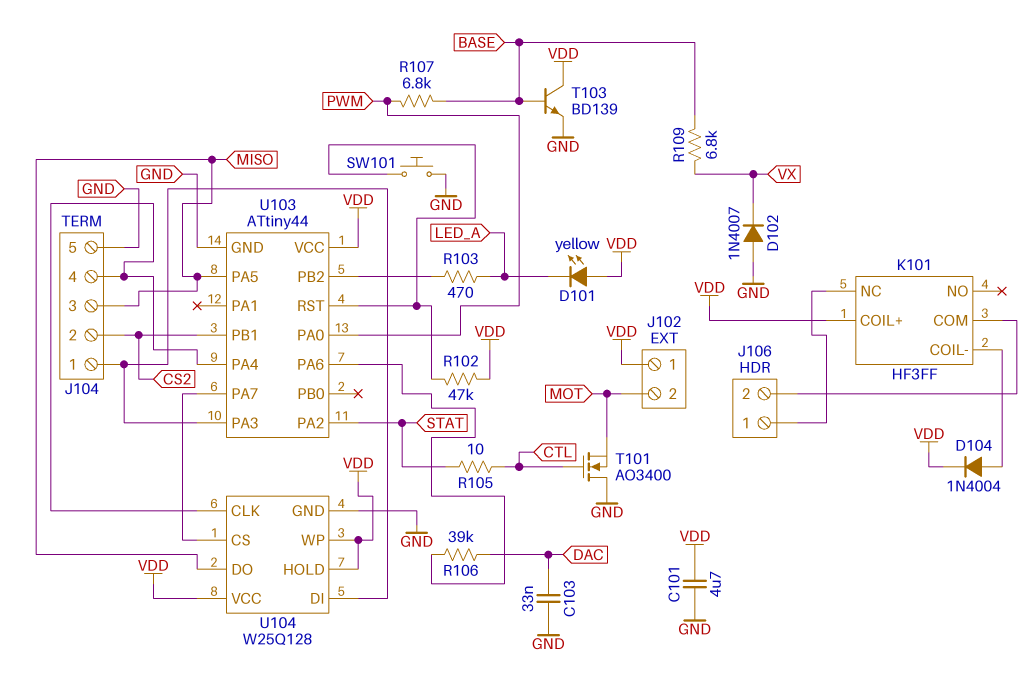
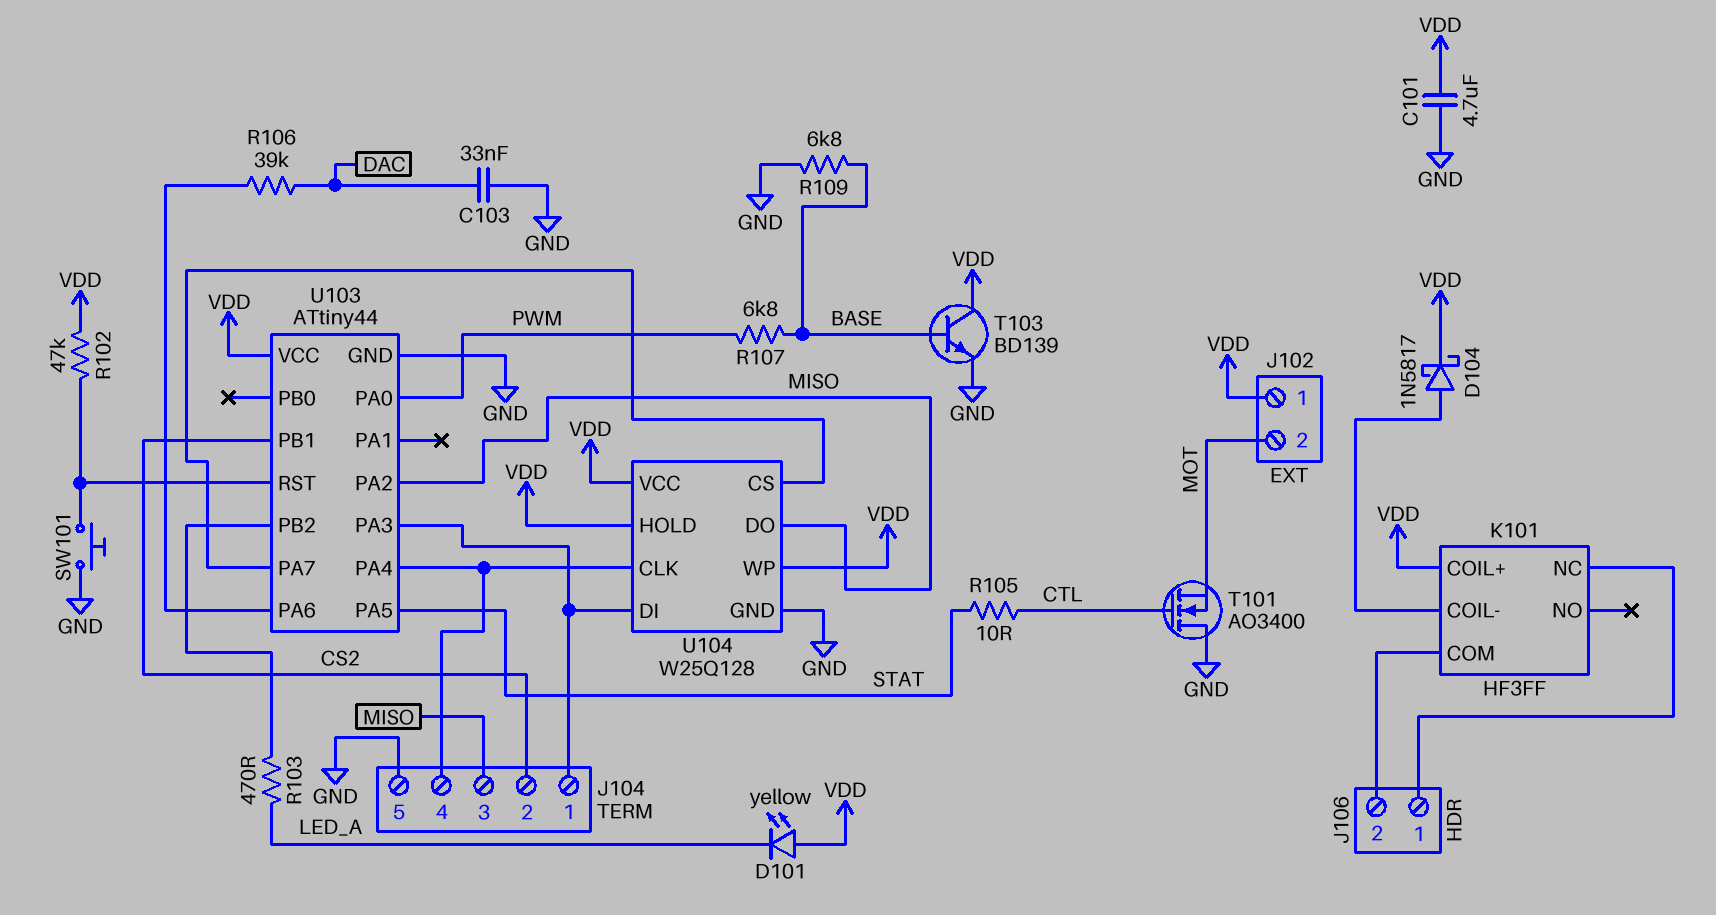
D102: diode 1N4007 (A GND, K VX) -> none
D104: diode 1N4004 (A K101/COIL-, K VDD) -> schottky 1N5817 (A K101/COIL-, K VDD)
R109: 6.8k (BASE, VX) -> 6.8k (BASE, GND)
U103 pin PA2: STAT -> MISO
U103 pin PA5: MISO -> STAT

